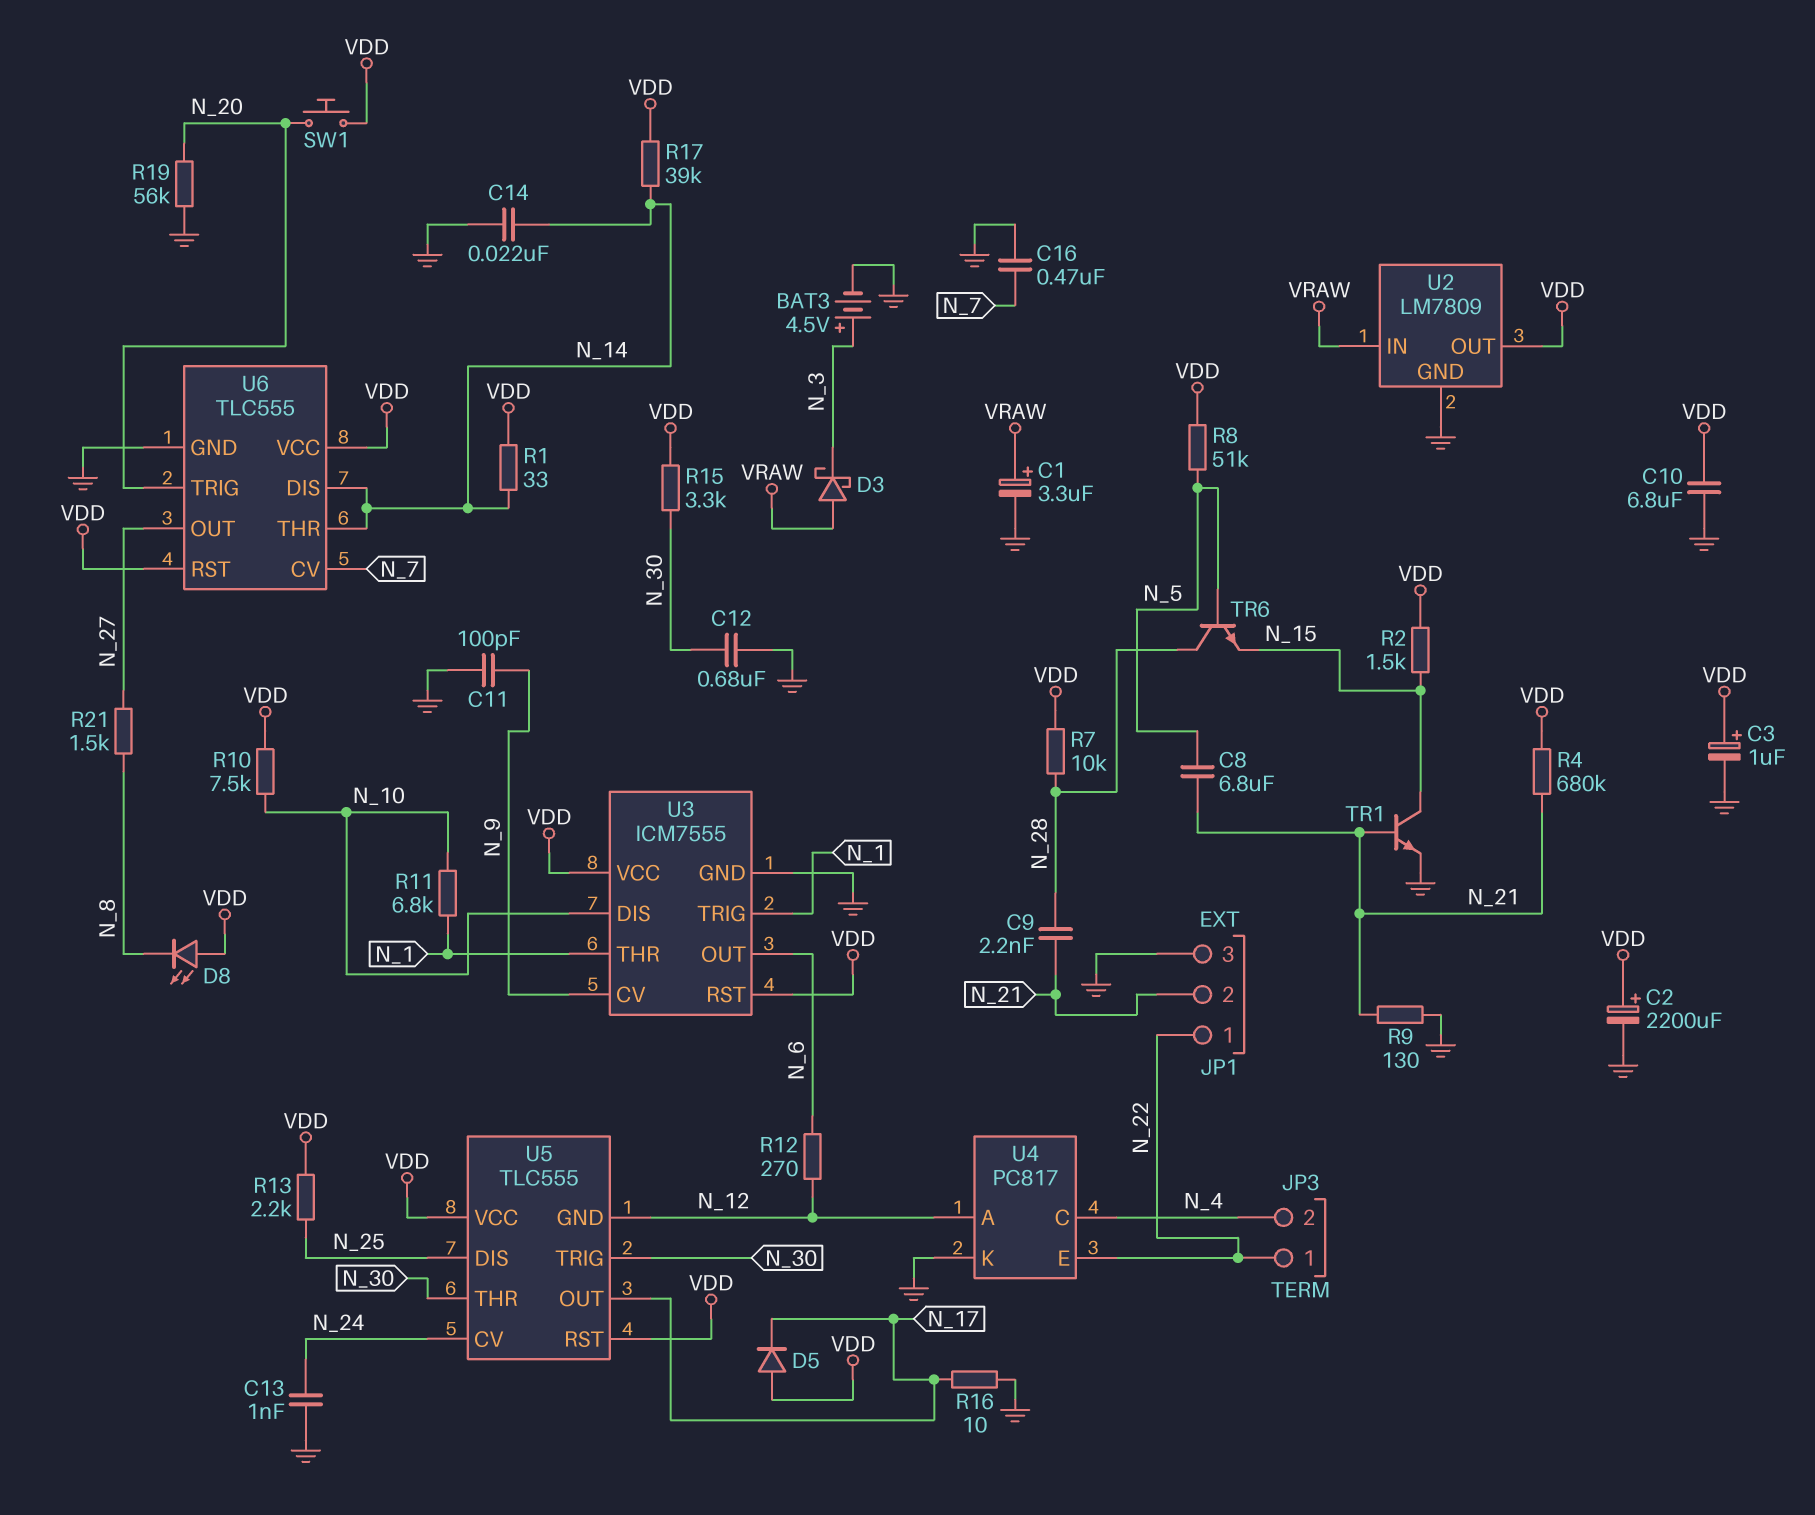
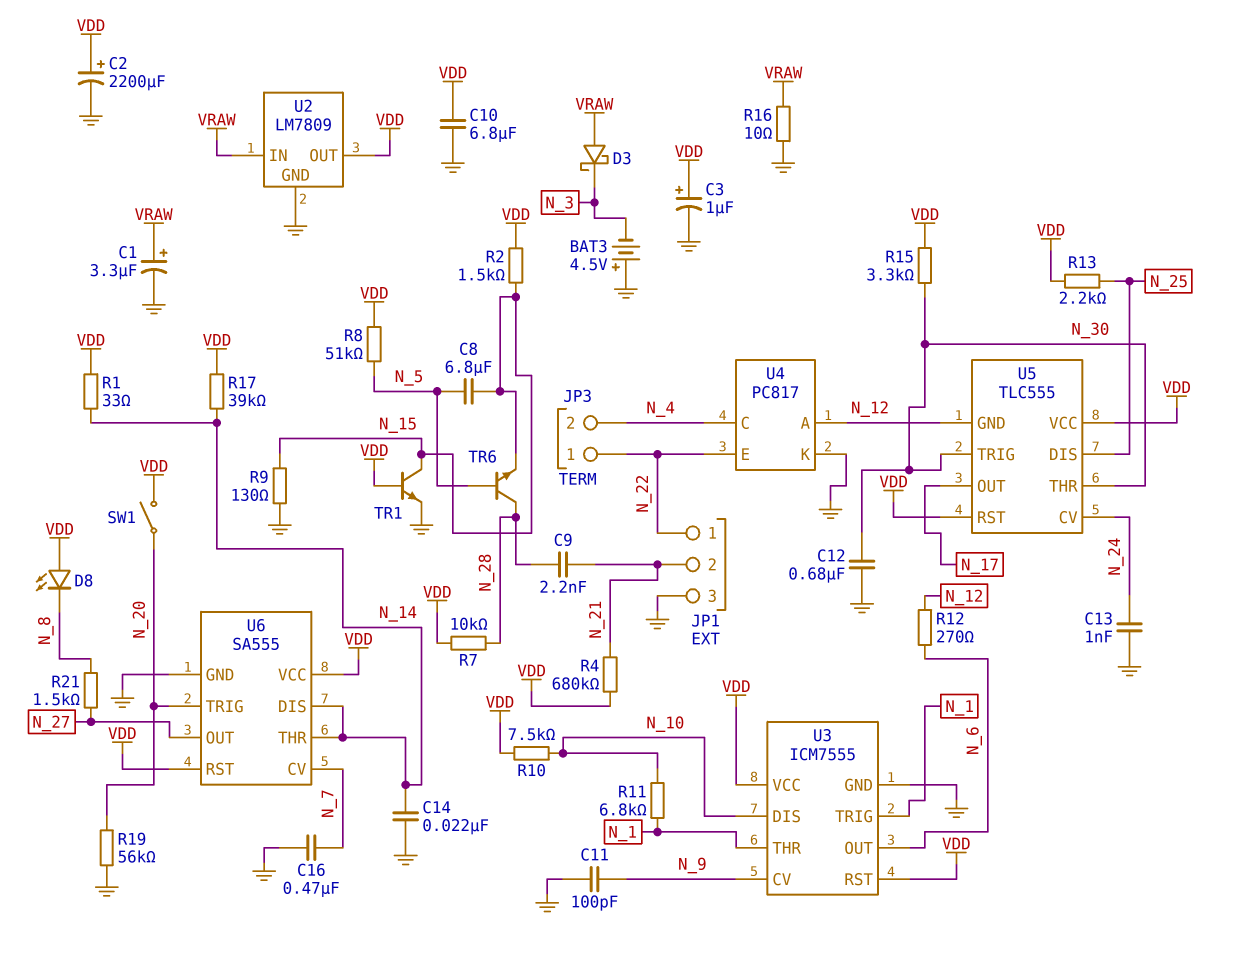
BAT3: 4.5V (plus N_3, minus GND) -> 4.5V (plus GND, minus N_3)
C8: 6.8uF (N_5, N_21) -> 6.8uF (N_5, N_15)
D5: diode (A VDD, K N_17) -> none
R9: 130 (GND, N_21) -> 130 (GND, N_15)
R16: 10 (GND, N_17) -> 10 (GND, VRAW)
SW1: button (N_20, VDD) -> switch (N_20, VDD)
TR1: NPN (B N_21, C N_15, E GND) -> NPN (B VDD, C N_15, E GND)
U6: TLC555 -> SA555

